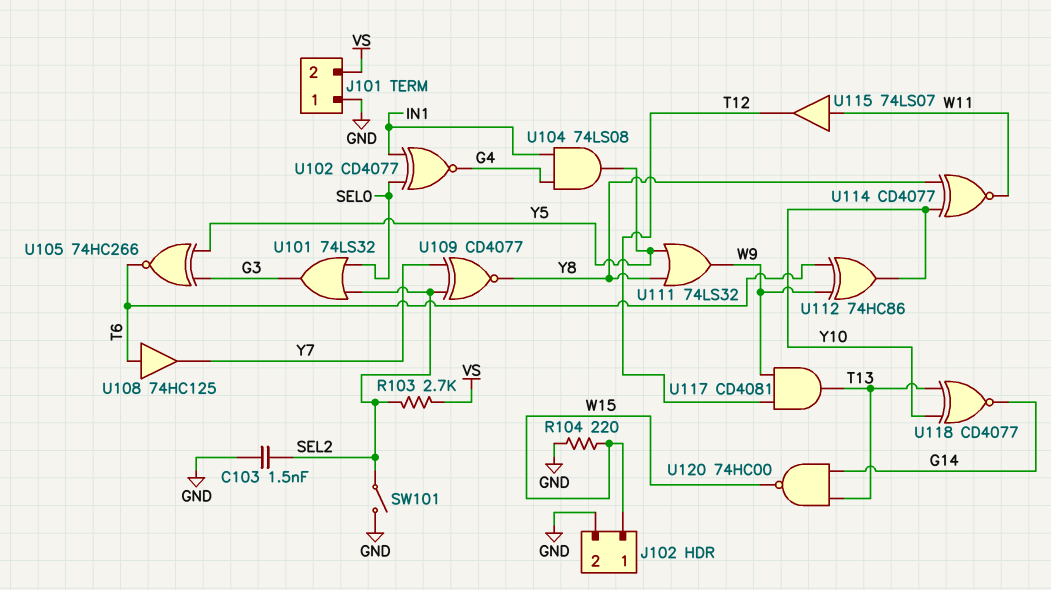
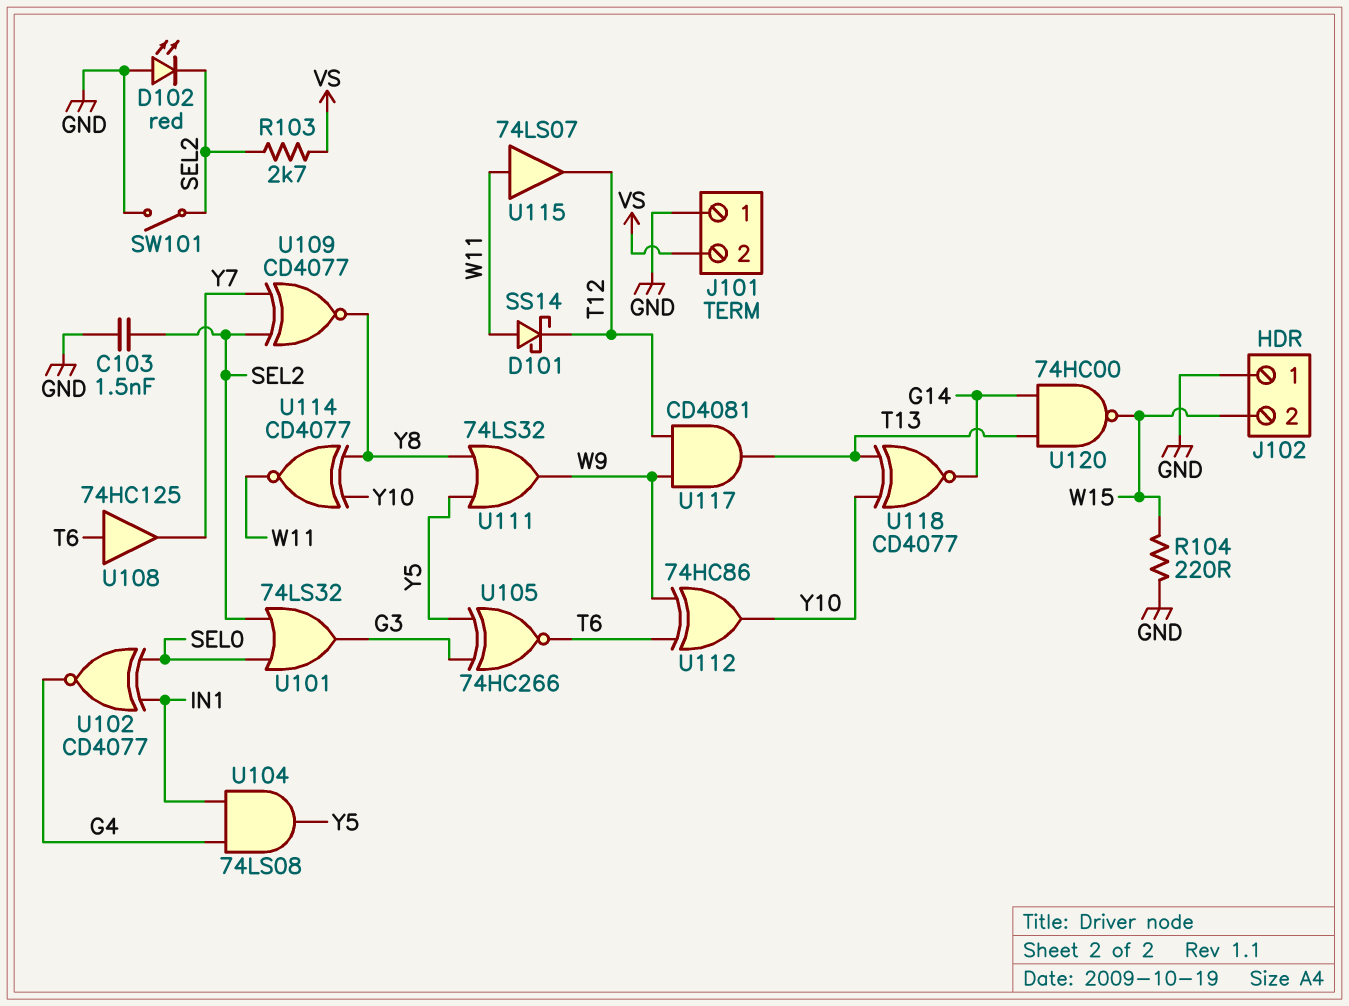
D101: none -> schottky SS14 (A W11, K T12)
D102: none -> LED red (A GND, K SEL2)
J102 pin 1: W15 -> GND
J102 pin 2: GND -> W15

